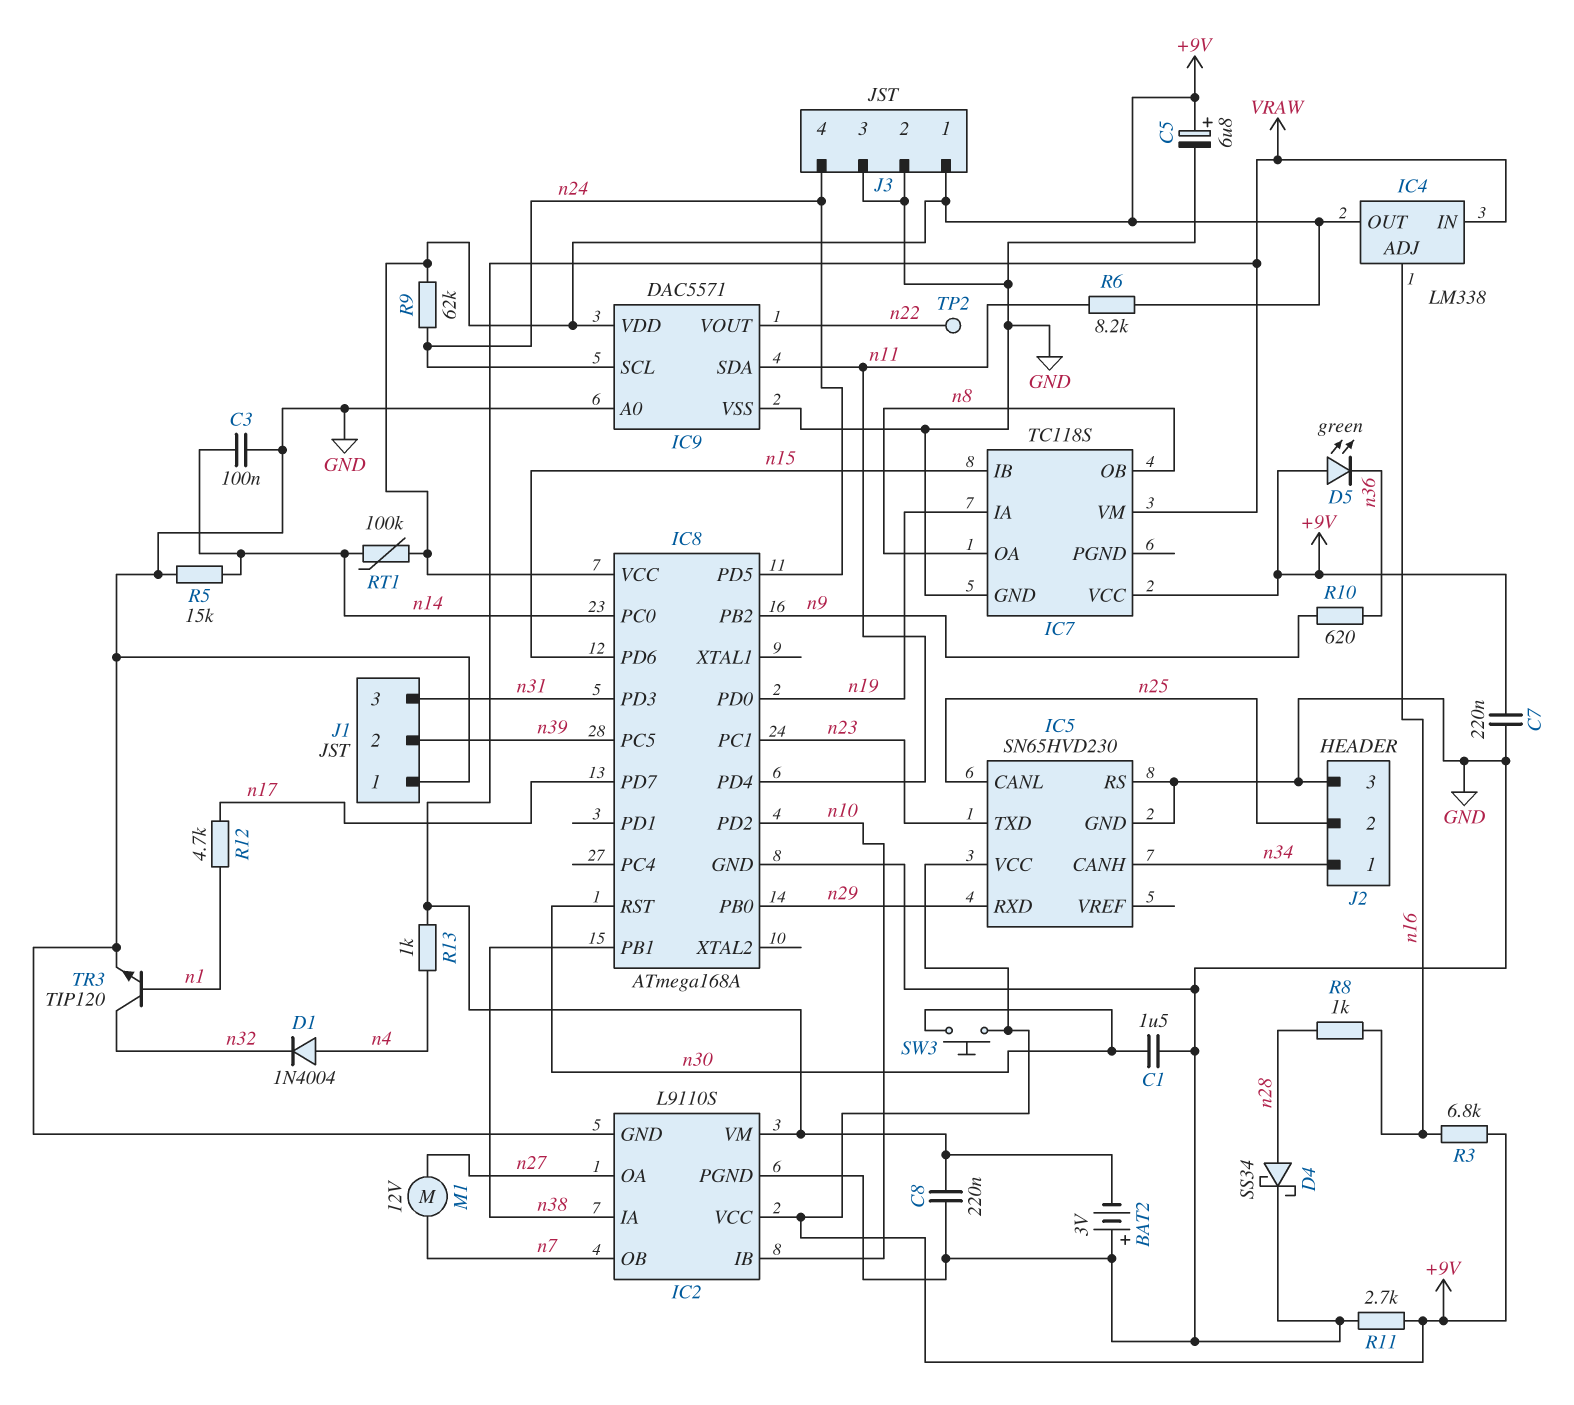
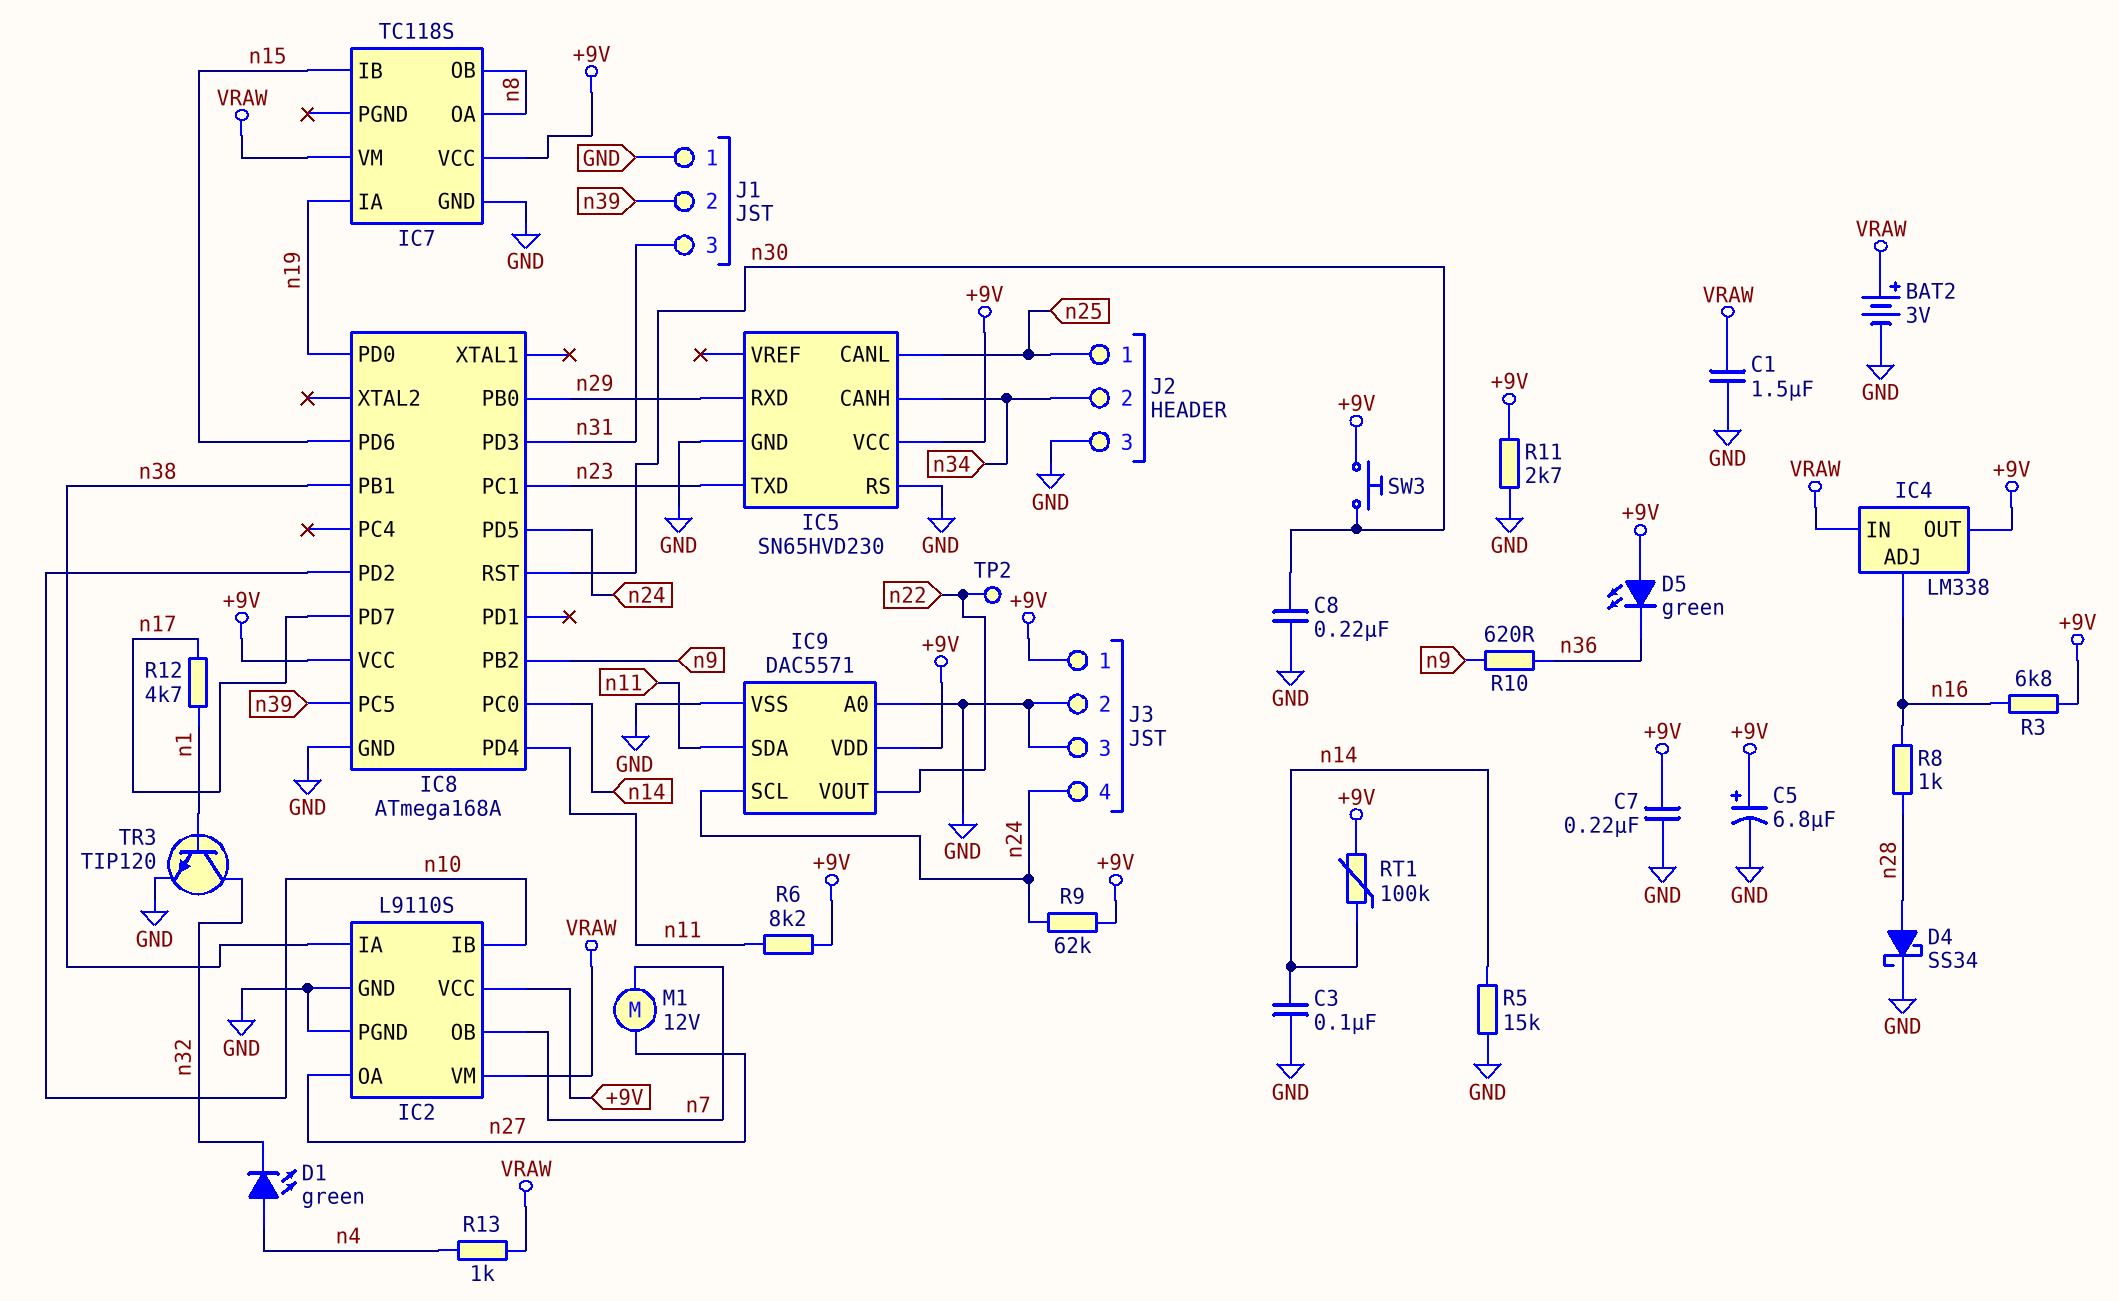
BAT2: 3V (plus GND, minus VRAW) -> 3V (plus VRAW, minus GND)
C1: 1.5uF (GND, n30) -> 1.5uF (GND, VRAW)
C8: 220nF (GND, VRAW) -> 220nF (GND, n30)
D1: diode 1N4004 (A n4, K n32) -> LED green (A n4, K n32)
J2 pin 1: n34 -> n25
J2 pin 2: n25 -> n34

